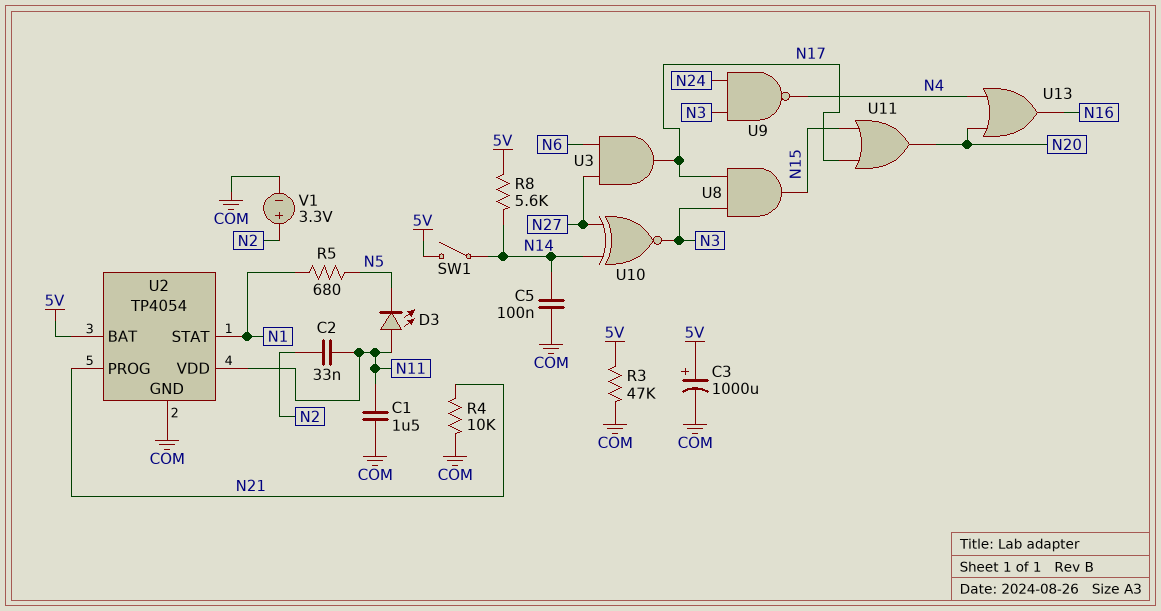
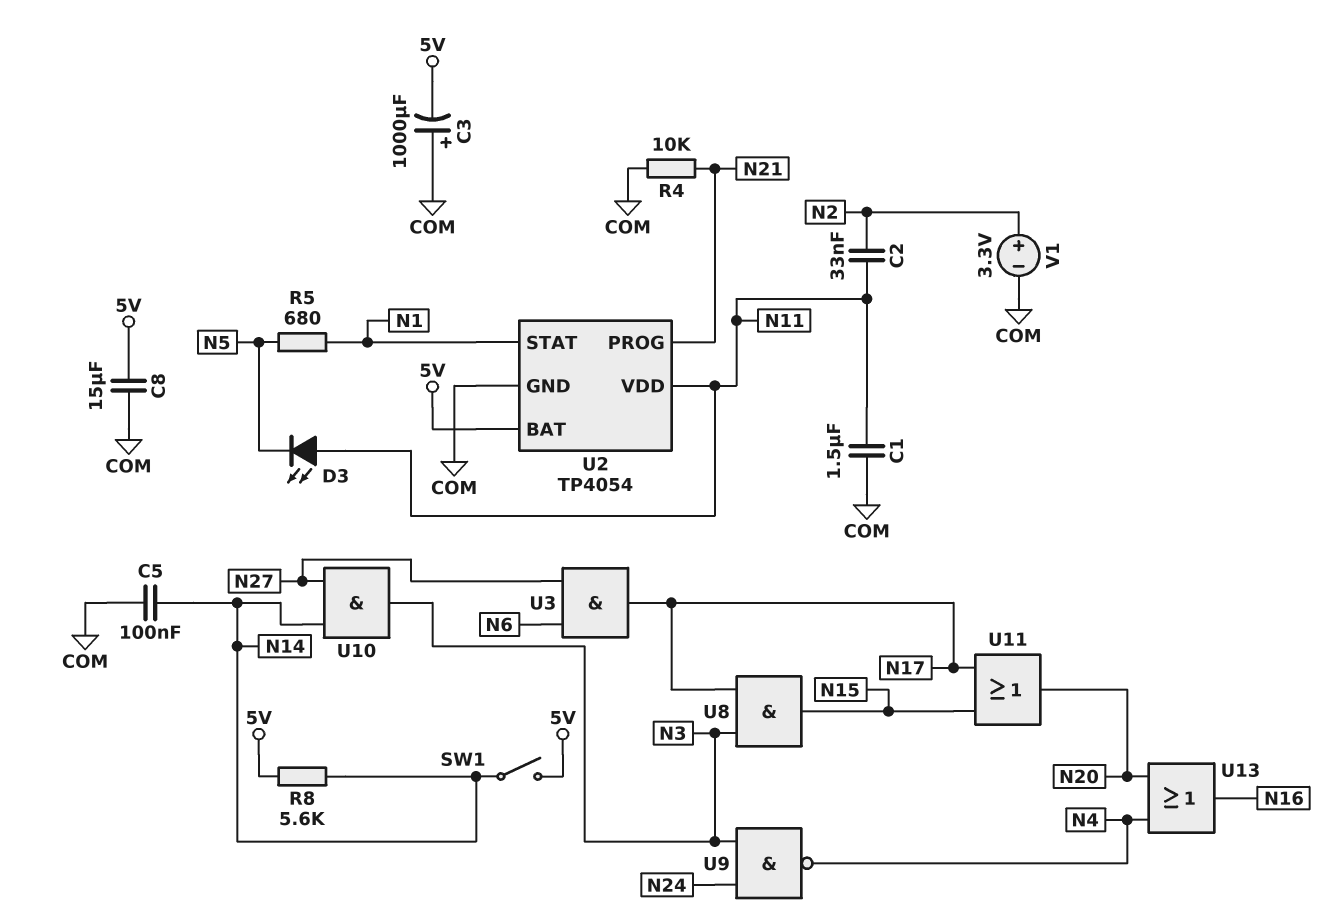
C3: 1000uF (plus 5V, minus COM) -> 1000uF (plus COM, minus 5V)
C8: none -> 15uF (5V, COM)
R3: 47k (5V, COM) -> none
U10: XNOR (in N14, in N27, out N3) -> AND (in N14, in N27, out N3)

